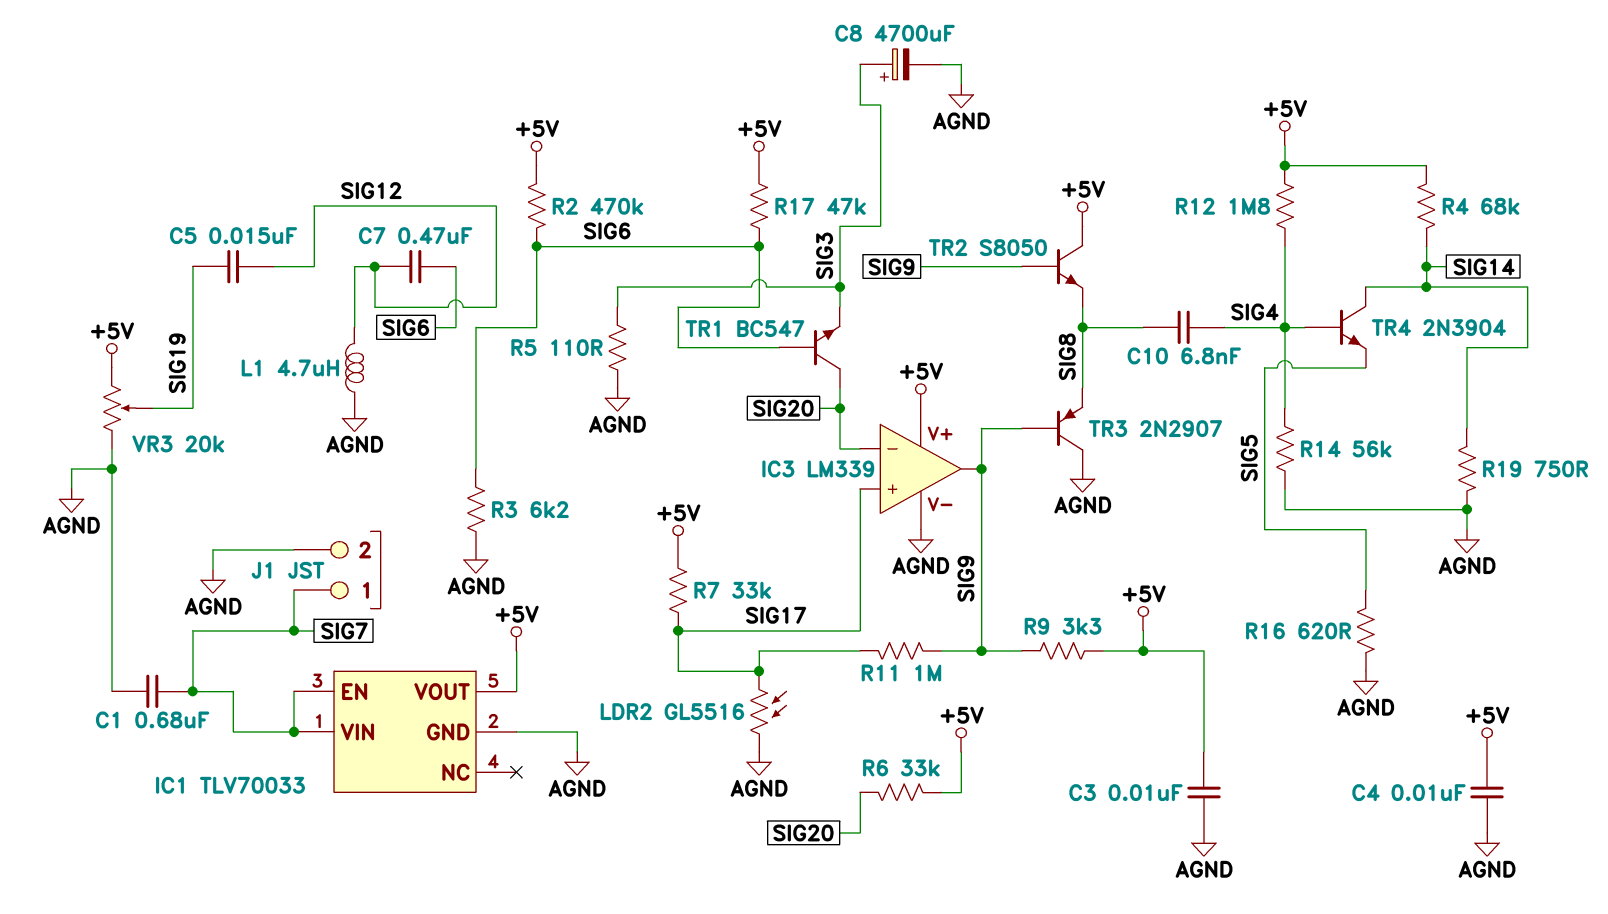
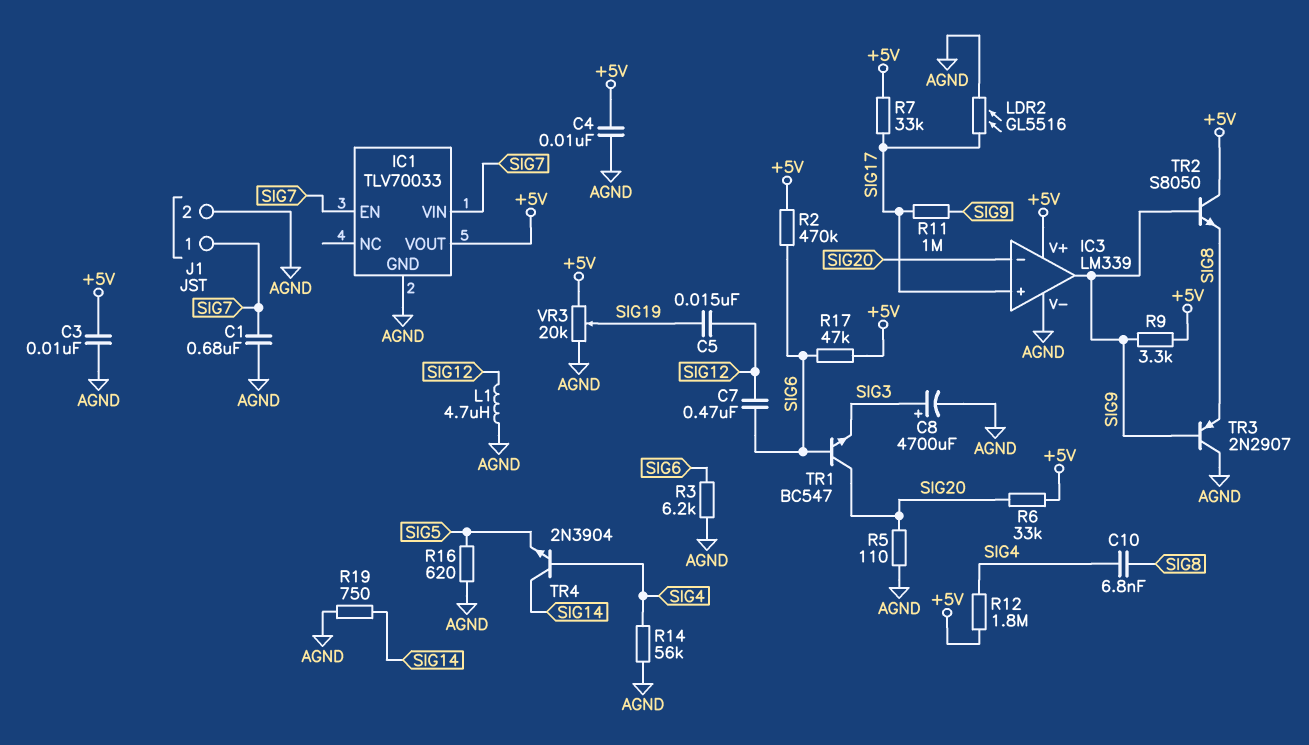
R4: 68k (+5V, SIG14) -> none
R5: 110 (AGND, SIG3) -> 110 (AGND, SIG20)

